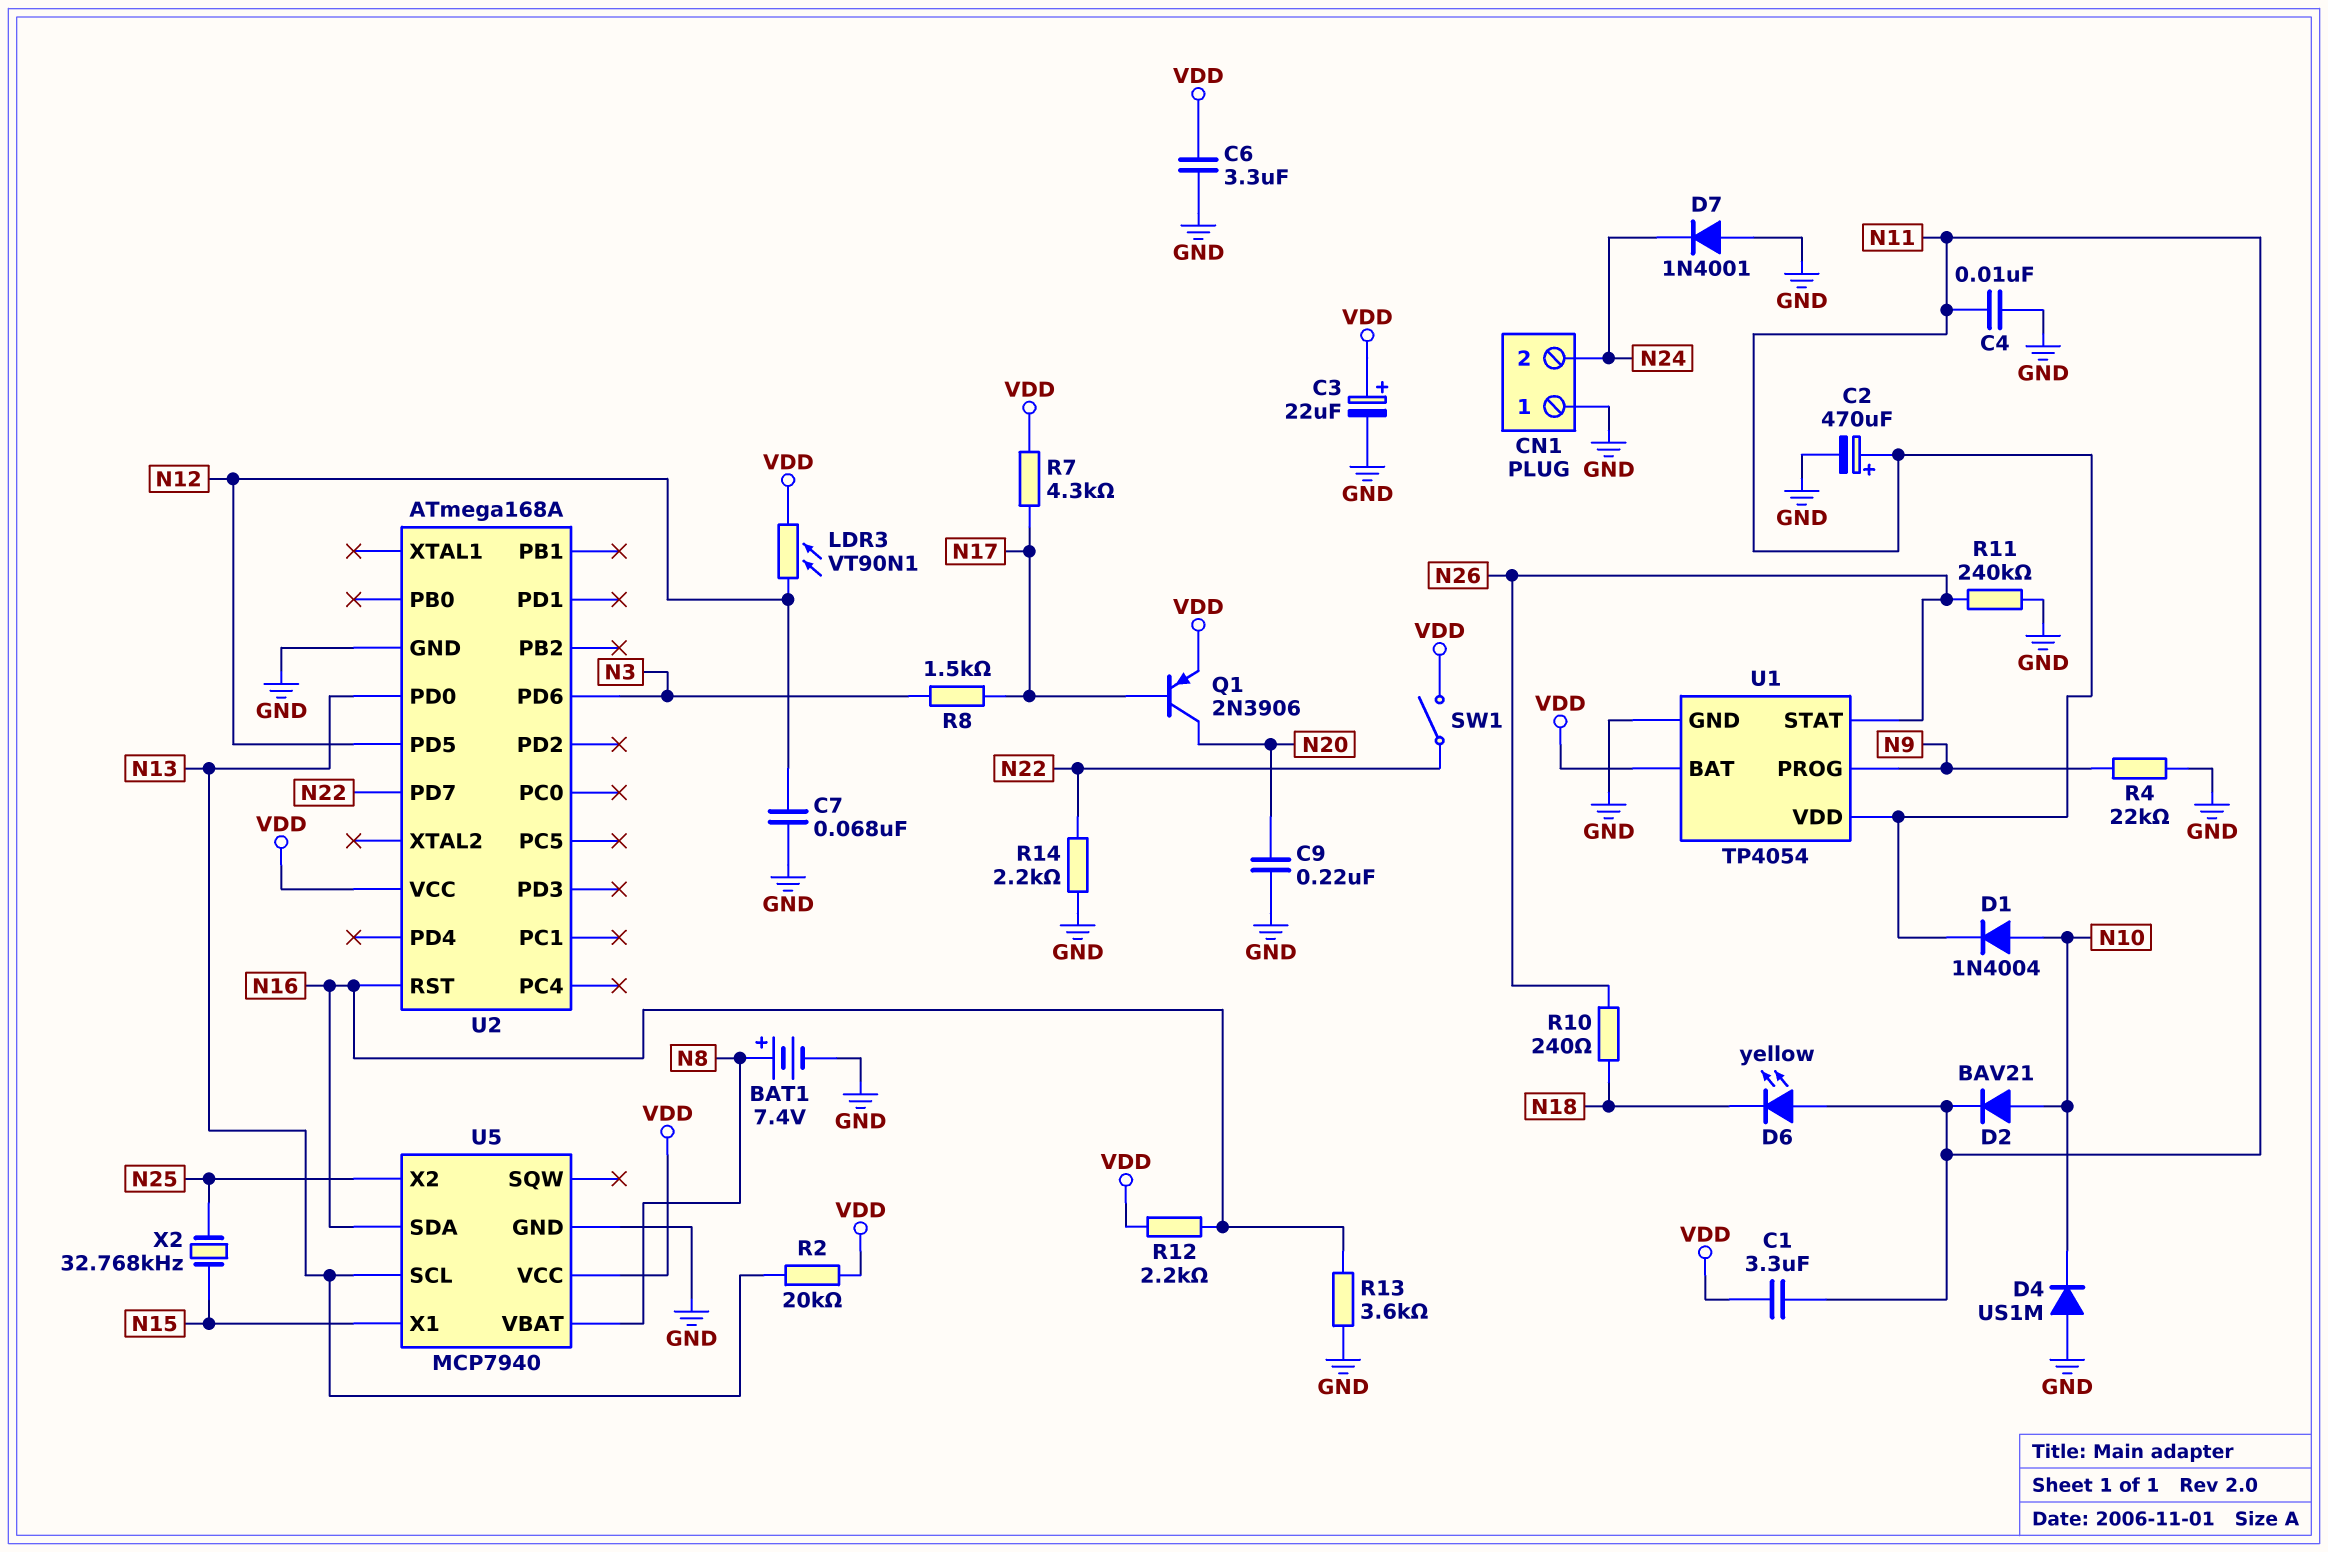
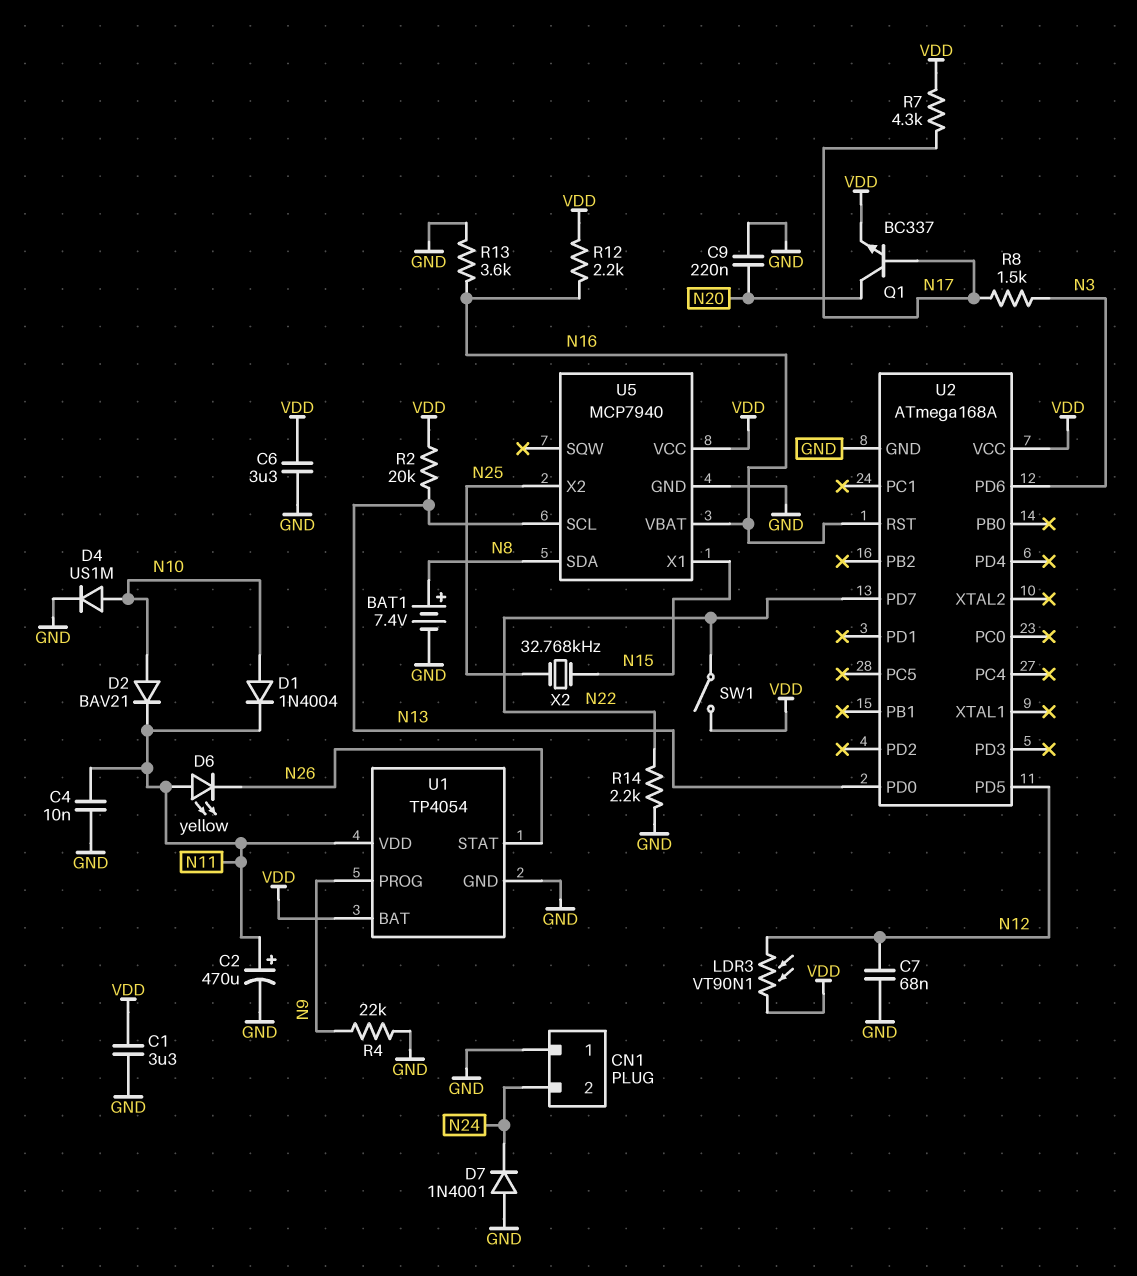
C1: 3.3uF (N11, VDD) -> 3.3uF (GND, VDD)
C3: 22uF (plus VDD, minus GND) -> none
D4: diode US1M (A GND, K N10) -> diode US1M (A N10, K GND)
D6: LED yellow (A N11, K N18) -> LED yellow (A N11, K N26)
Q1: PNP 2N3906 (B N17, C N20, E VDD) -> NPN BC337 (B N17, C N20, E VDD)
R10: 240 (N18, N26) -> none
R11: 240k (GND, N26) -> none
U5 pin SDA: N16 -> N8
U5 pin VBAT: N8 -> N16

